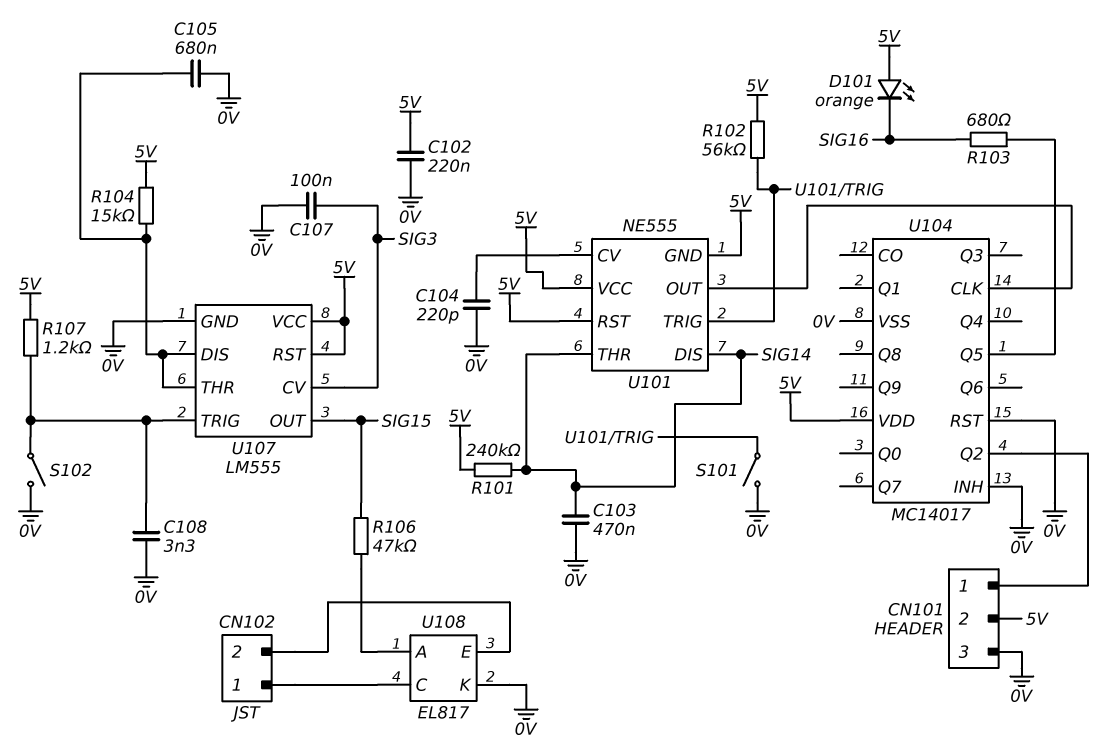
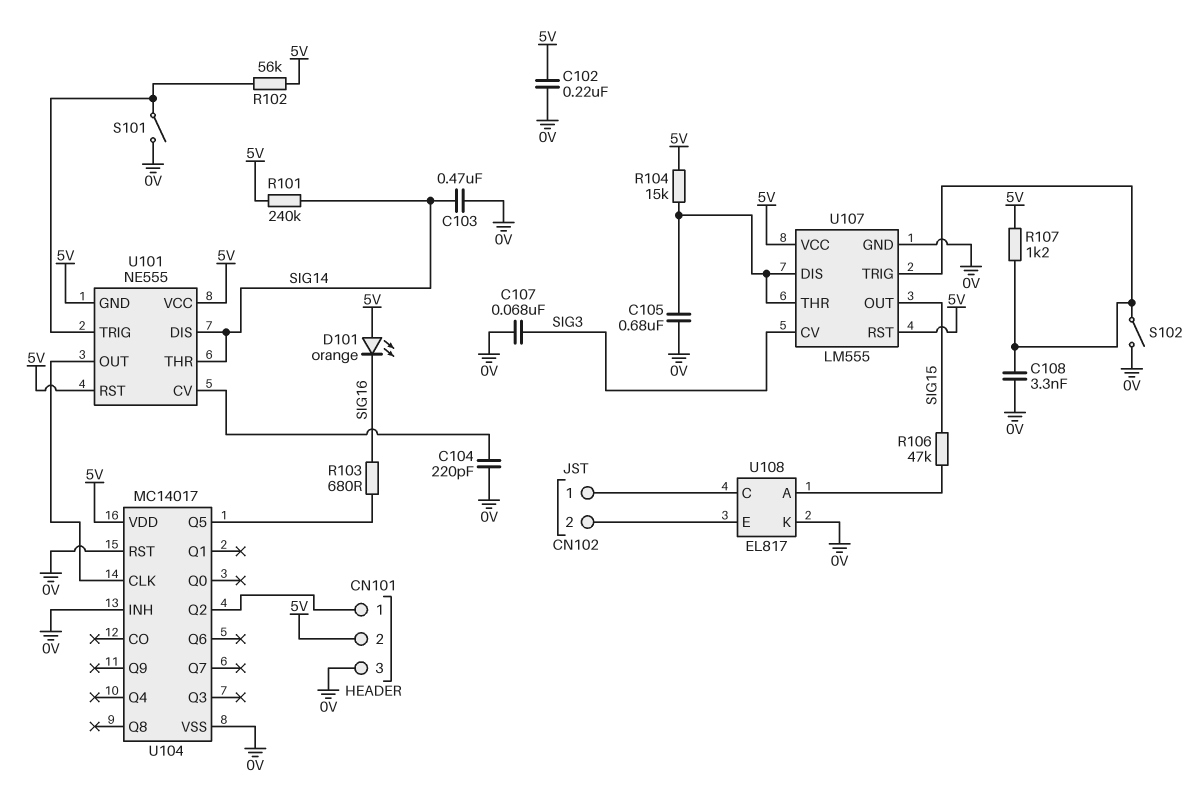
C107: 100nF (0V, SIG3) -> 68nF (0V, SIG3)

